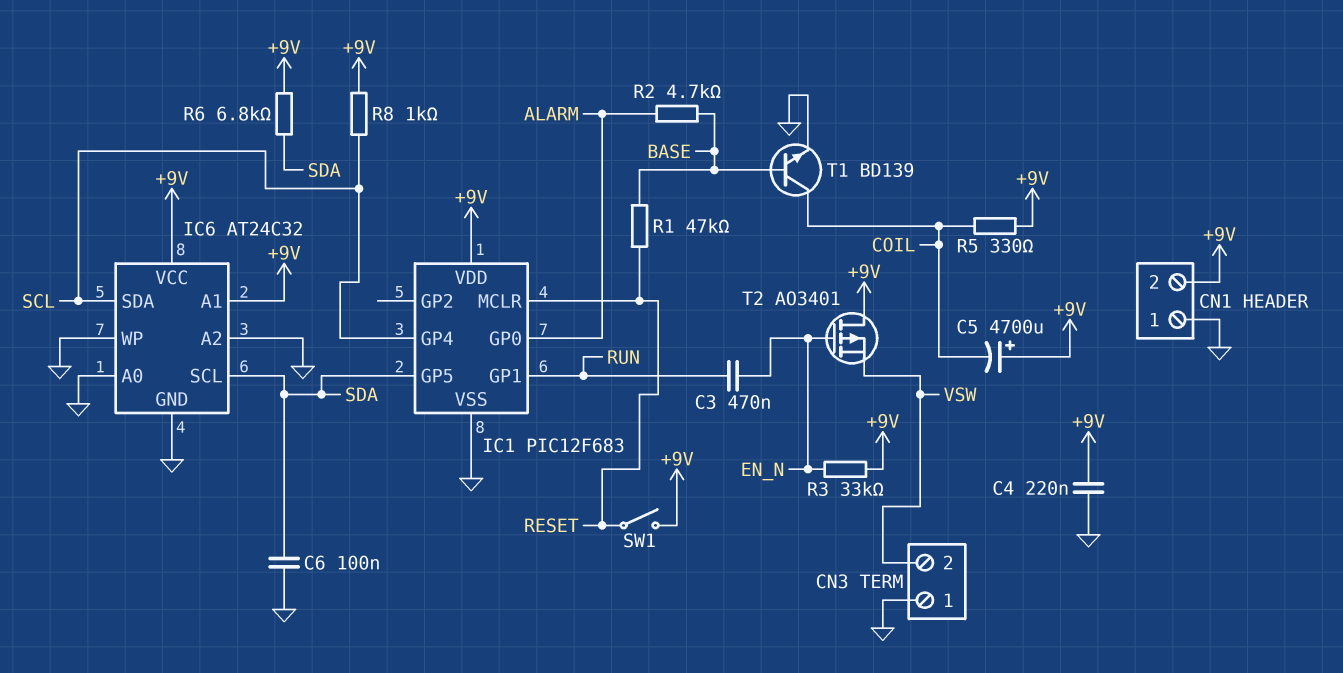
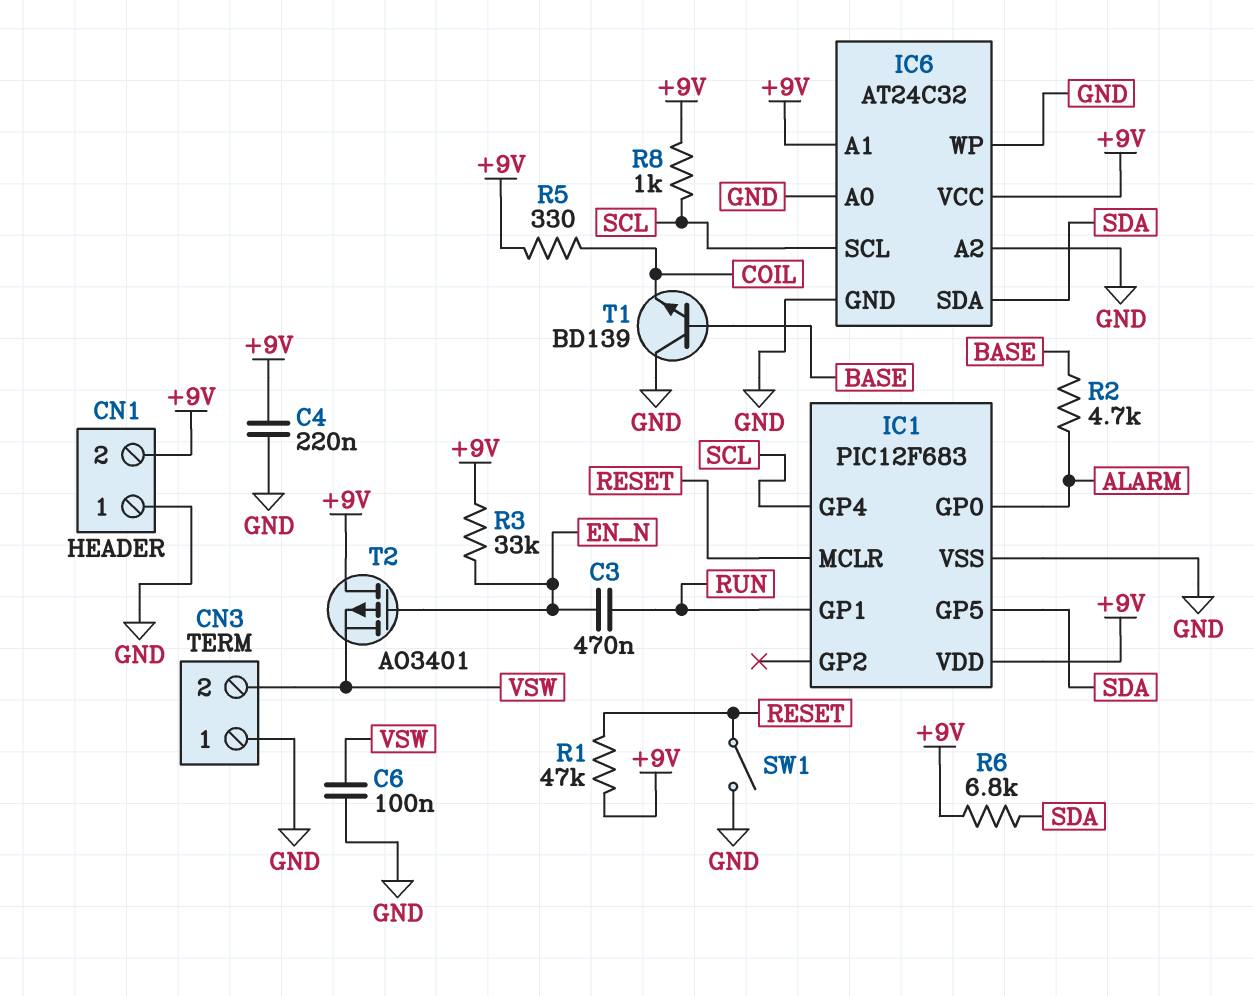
C5: 4700uF (plus +9V, minus COIL) -> none
C6: 100nF (GND, SDA) -> 100nF (GND, VSW)
IC6 pin SCL: SDA -> SCL
IC6 pin SDA: SCL -> SDA
R1: 47k (BASE, RESET) -> 47k (+9V, RESET)
SW1: switch (+9V, RESET) -> switch (GND, RESET)
T1: NPN BD139 (B BASE, C COIL, E GND) -> NPN BD139 (B BASE, C GND, E COIL)

